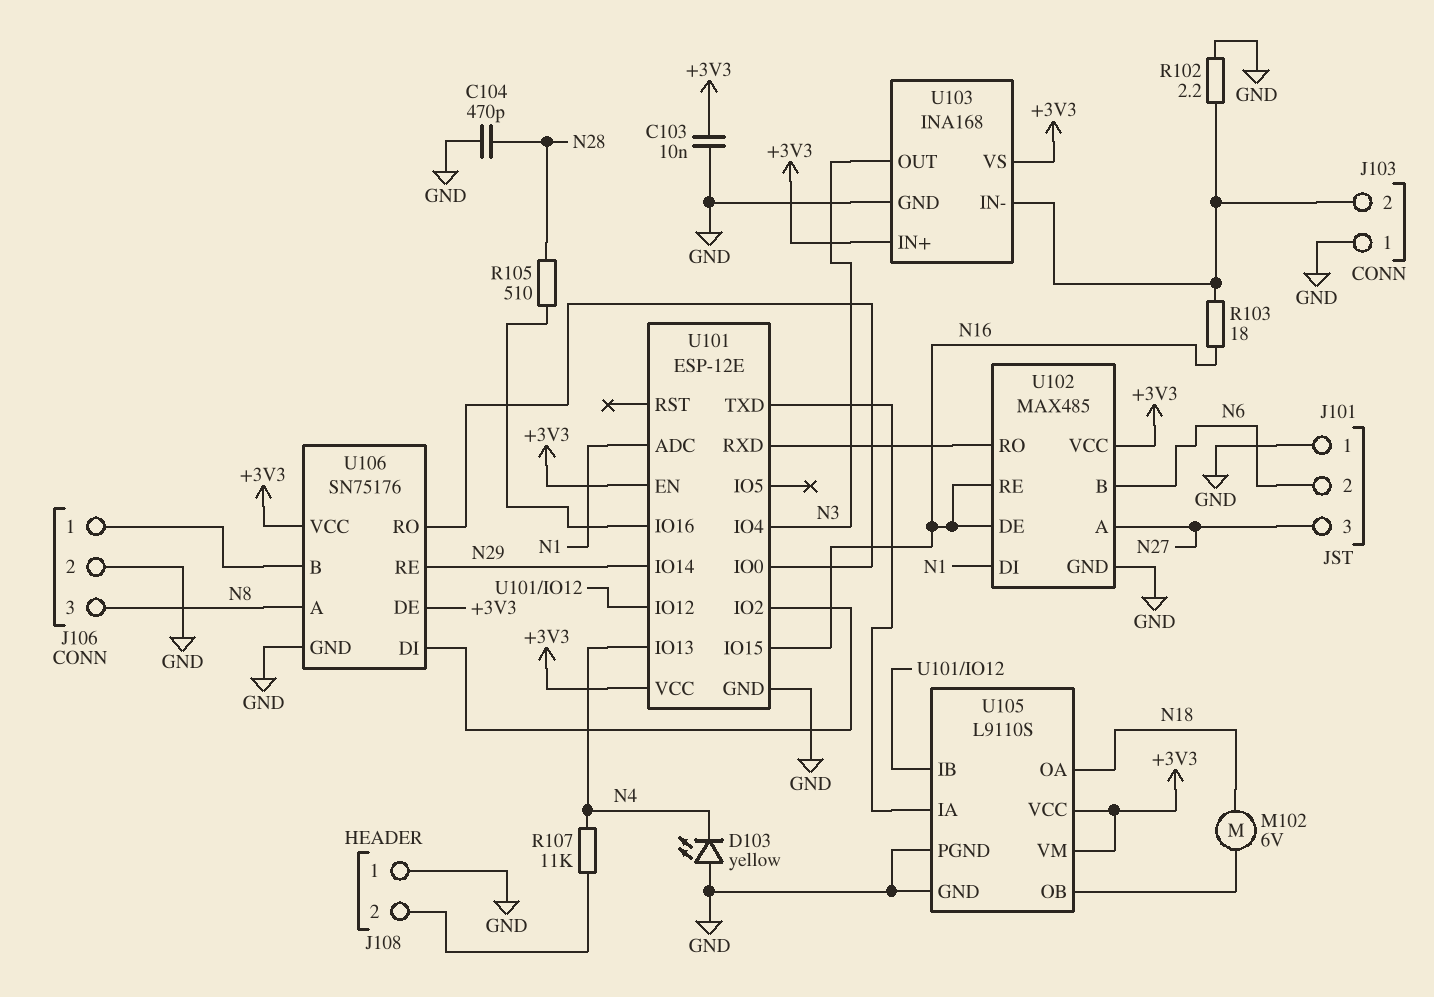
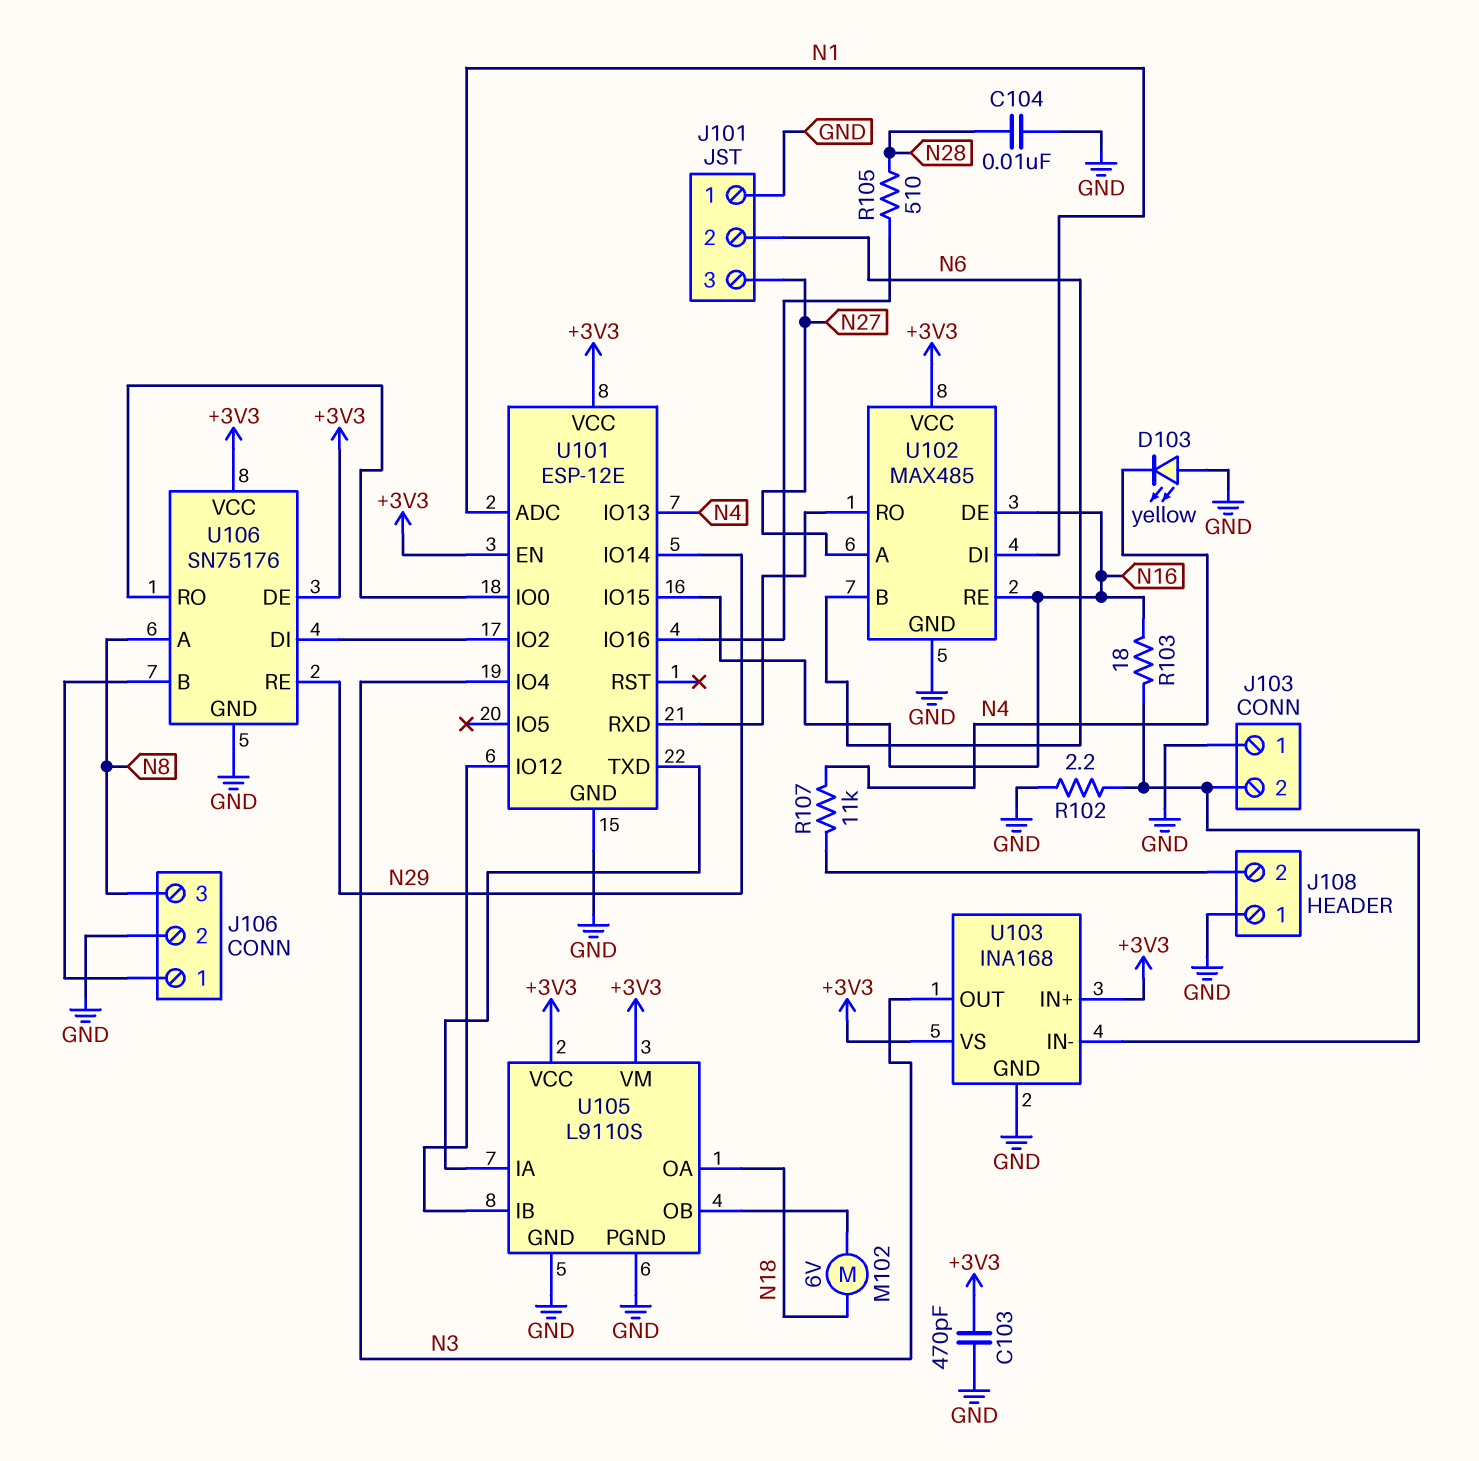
C103: 10nF (+3V3, GND) -> 470pF (+3V3, GND)
C104: 470pF (GND, N28) -> 10nF (GND, N28)

